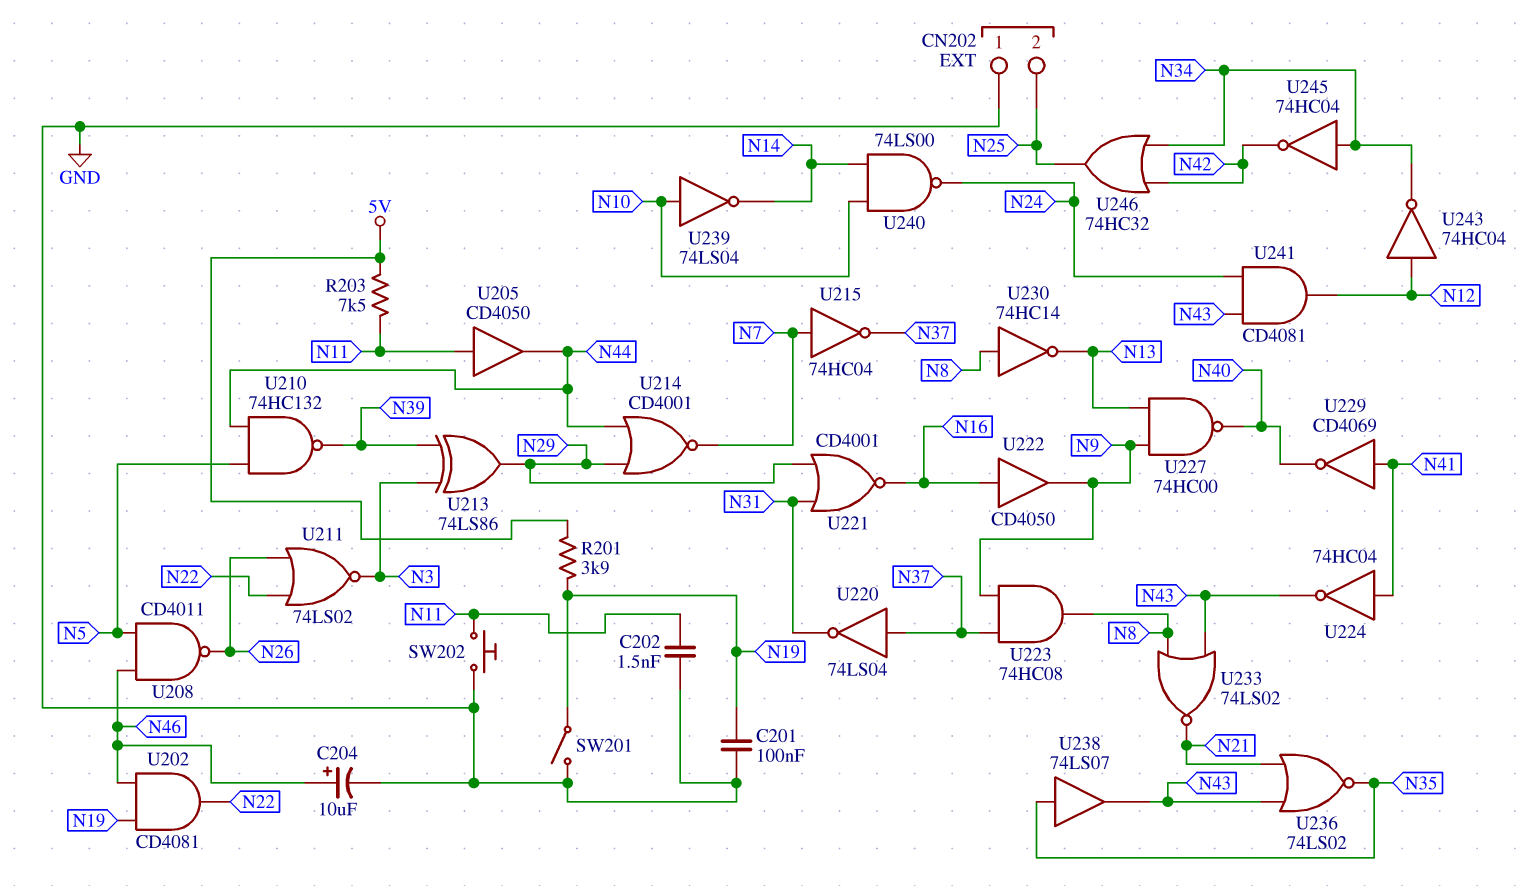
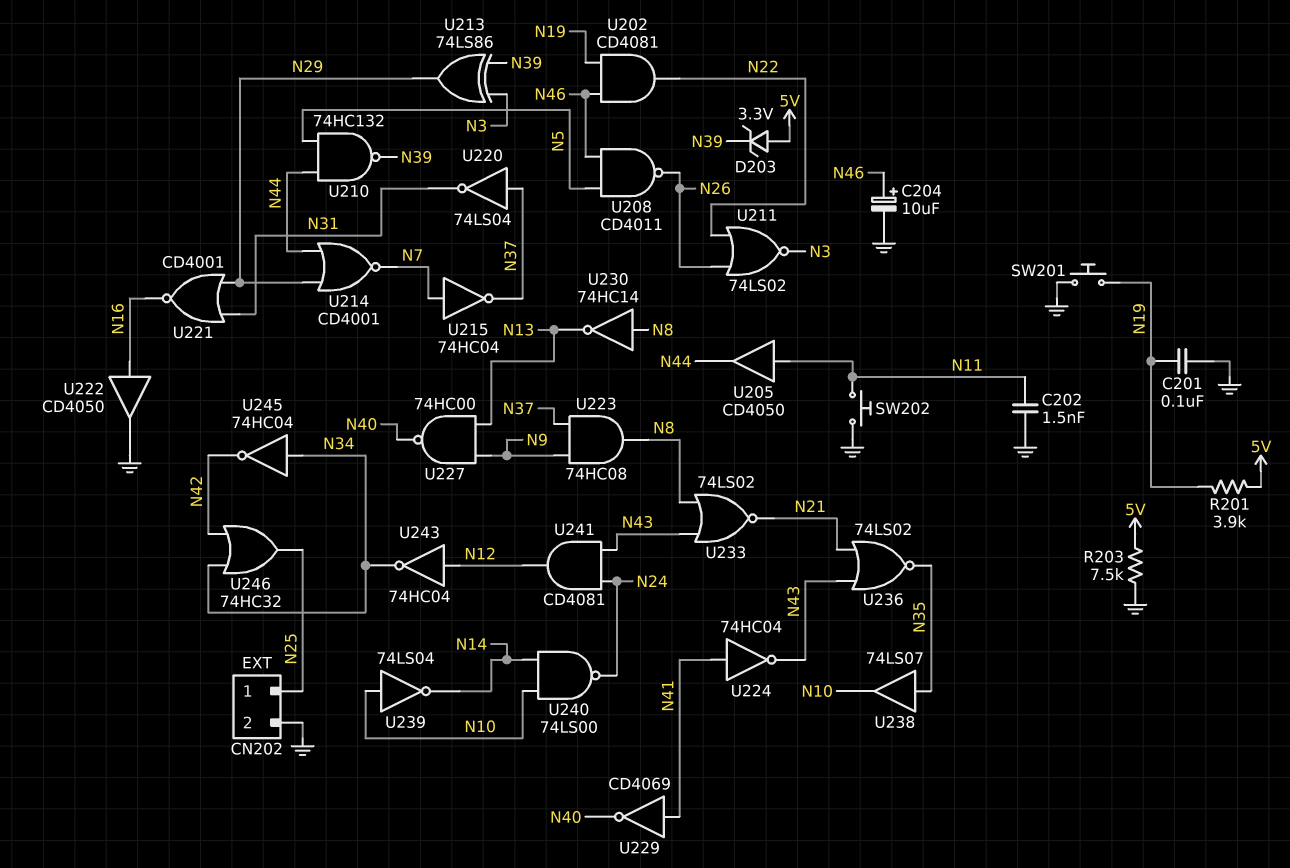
CN202 pin 1: GND -> N25
CN202 pin 2: N25 -> GND
D203: none -> zener 3.3V (A 5V, K N39)
R203: 7.5k (5V, N11) -> 7.5k (5V, GND)
SW201: switch (GND, N19) -> button (GND, N19)
U222: buffer CD4050 (in N16, out N9) -> buffer CD4050 (in N16, out GND)
U238: buffer 74LS07 (in N35, out N43) -> buffer 74LS07 (in N35, out N10)

